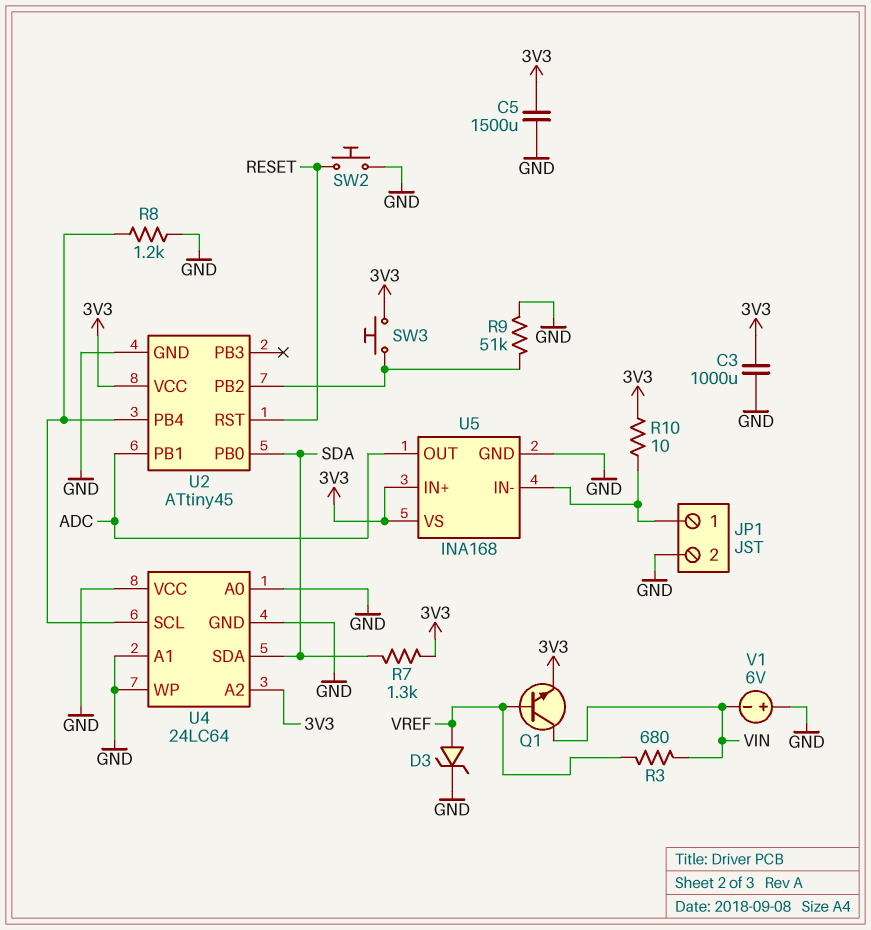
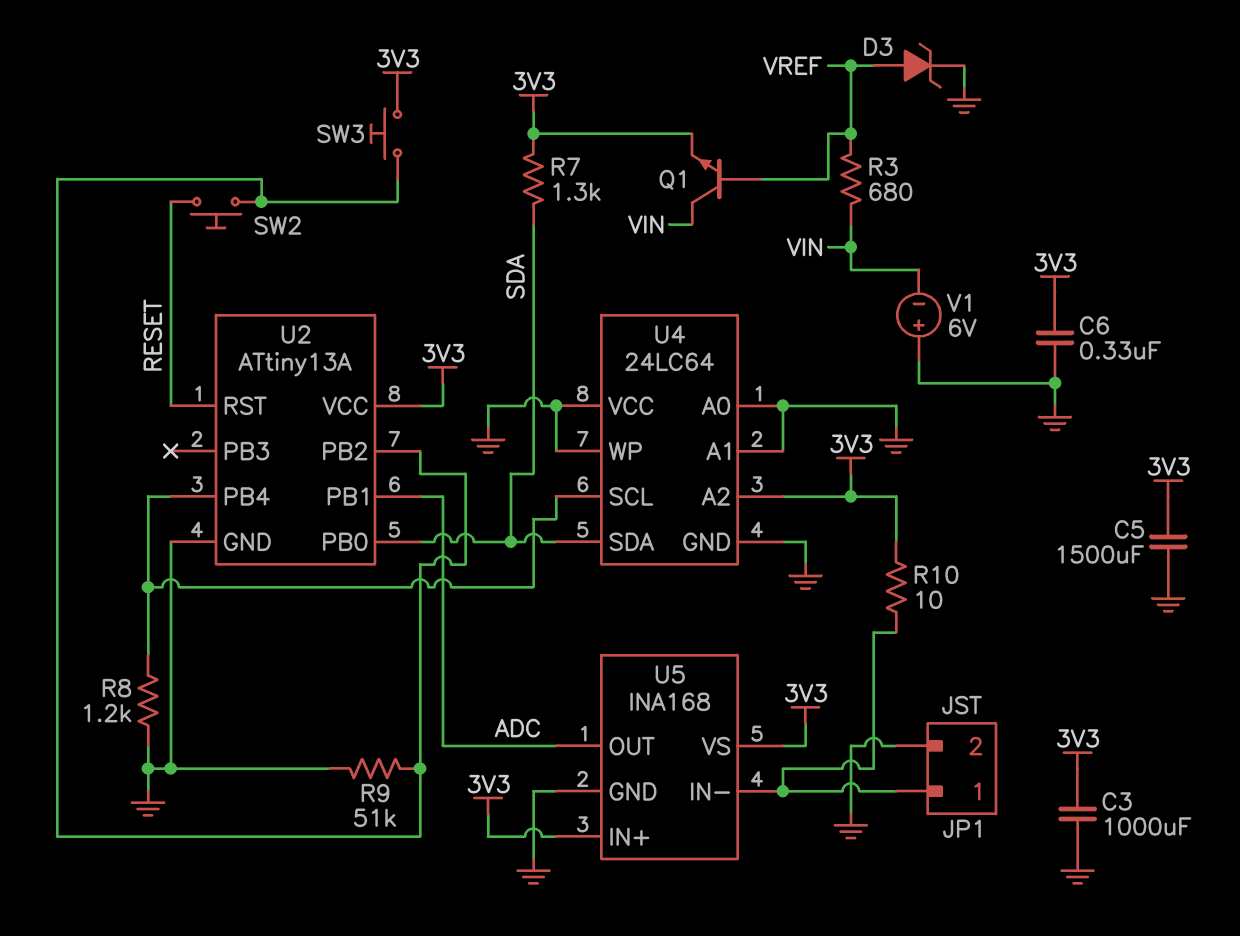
C6: none -> 330nF (3V3, GND)
SW2: button (GND, RESET) -> button (RESET, U2/PB2)
U2: ATtiny45 -> ATtiny13A

